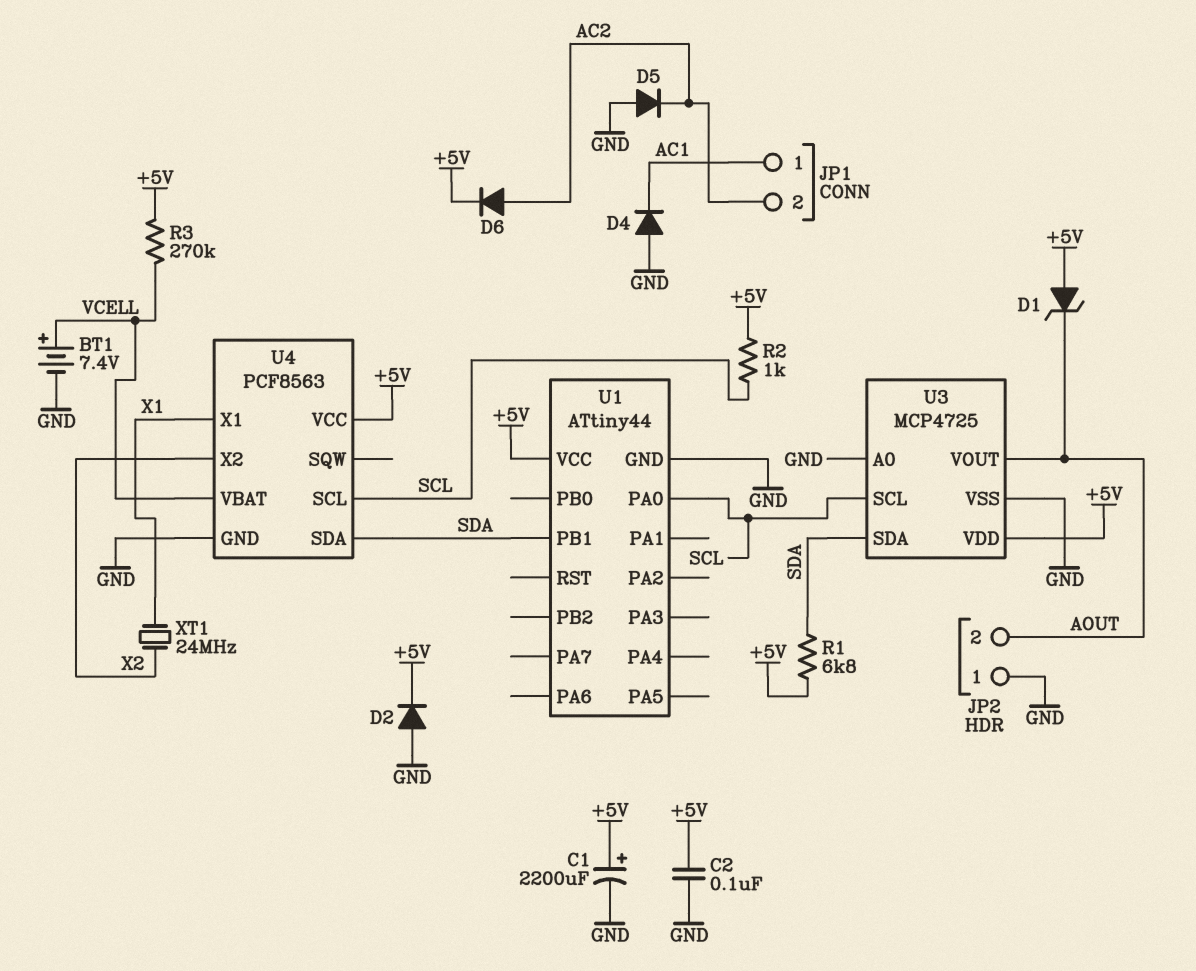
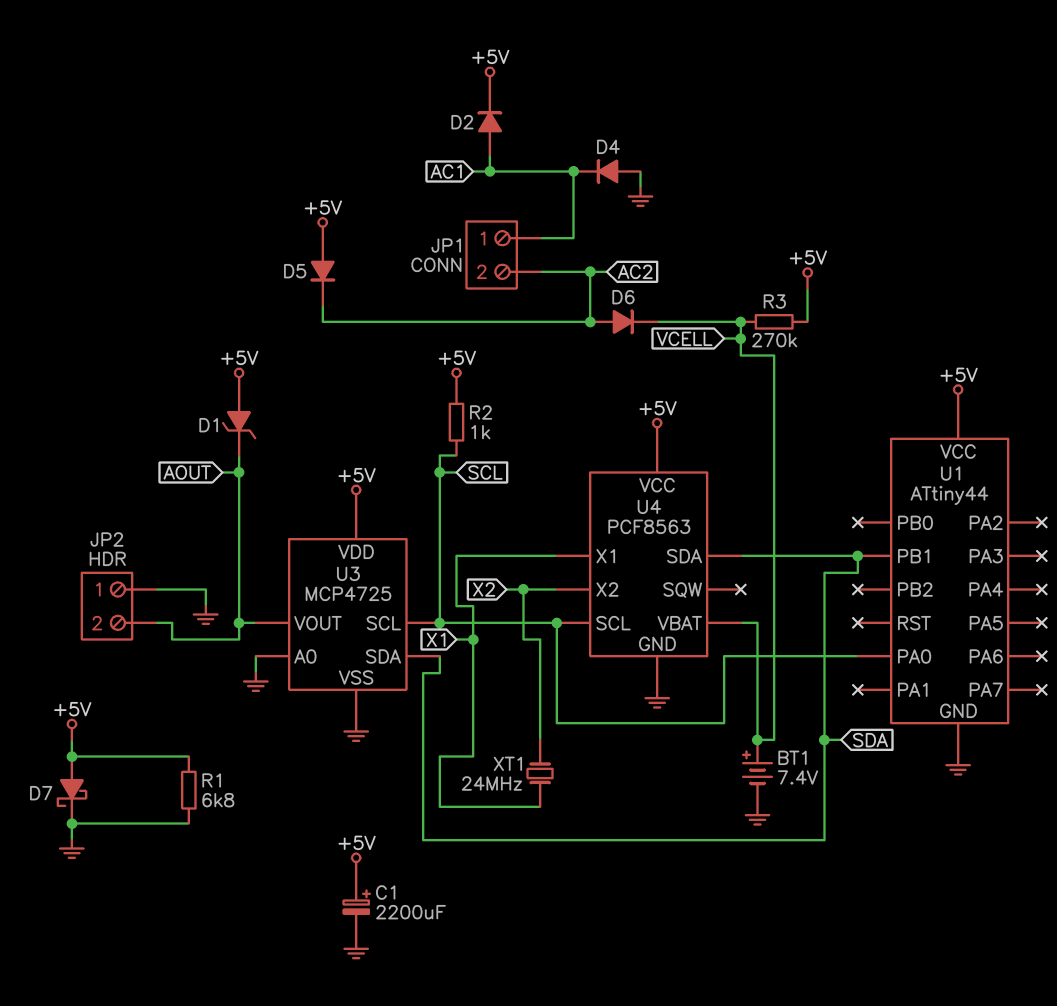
C2: 100nF (+5V, GND) -> none
D2: diode (A GND, K +5V) -> diode (A AC1, K +5V)
D5: diode (A GND, K AC2) -> diode (A +5V, K AC2)
D6: diode (A AC2, K +5V) -> diode (A AC2, K VCELL)
D7: none -> schottky (A +5V, K GND)
R1: 6.8k (+5V, SDA) -> 6.8k (+5V, GND)

